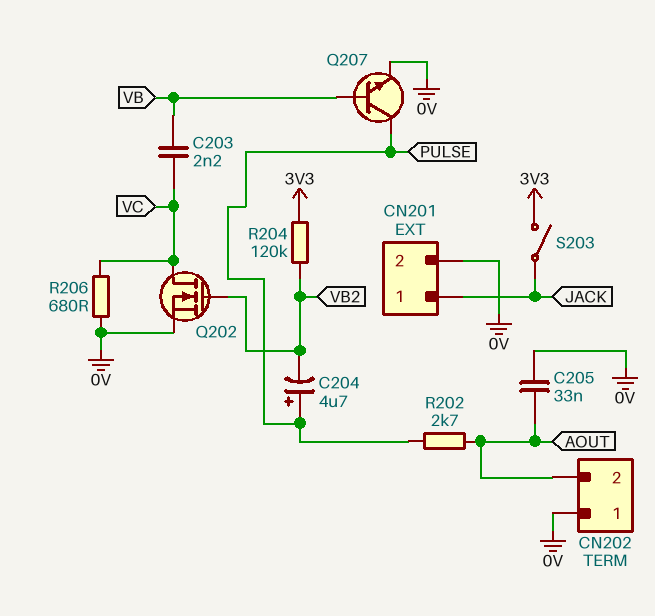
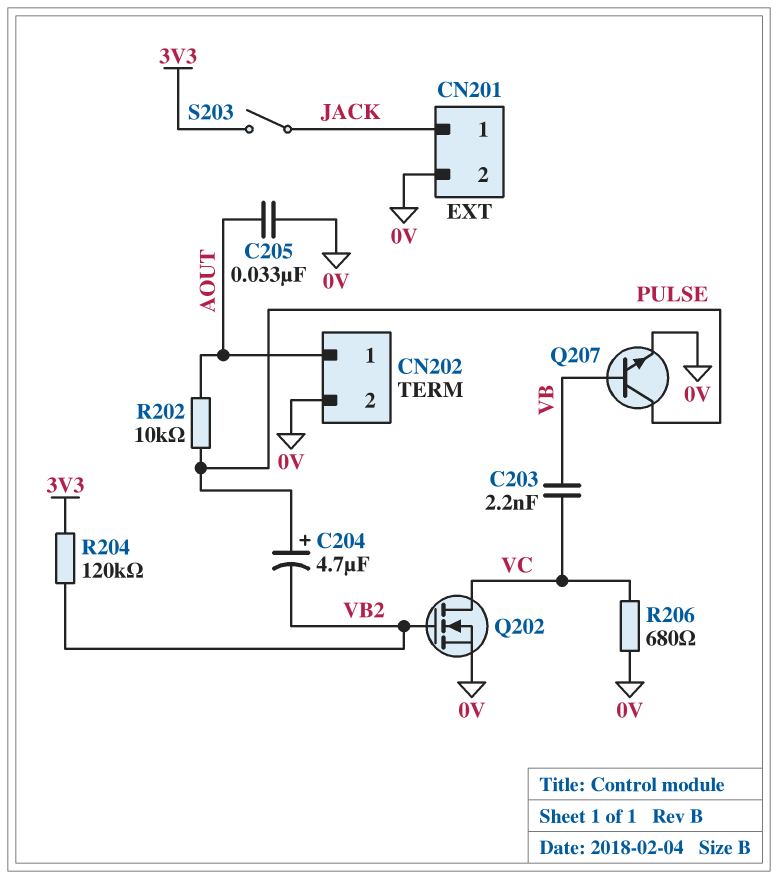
CN202 pin 1: 0V -> AOUT
CN202 pin 2: AOUT -> 0V
R202: 2.7k (AOUT, PULSE) -> 10k (AOUT, PULSE)

